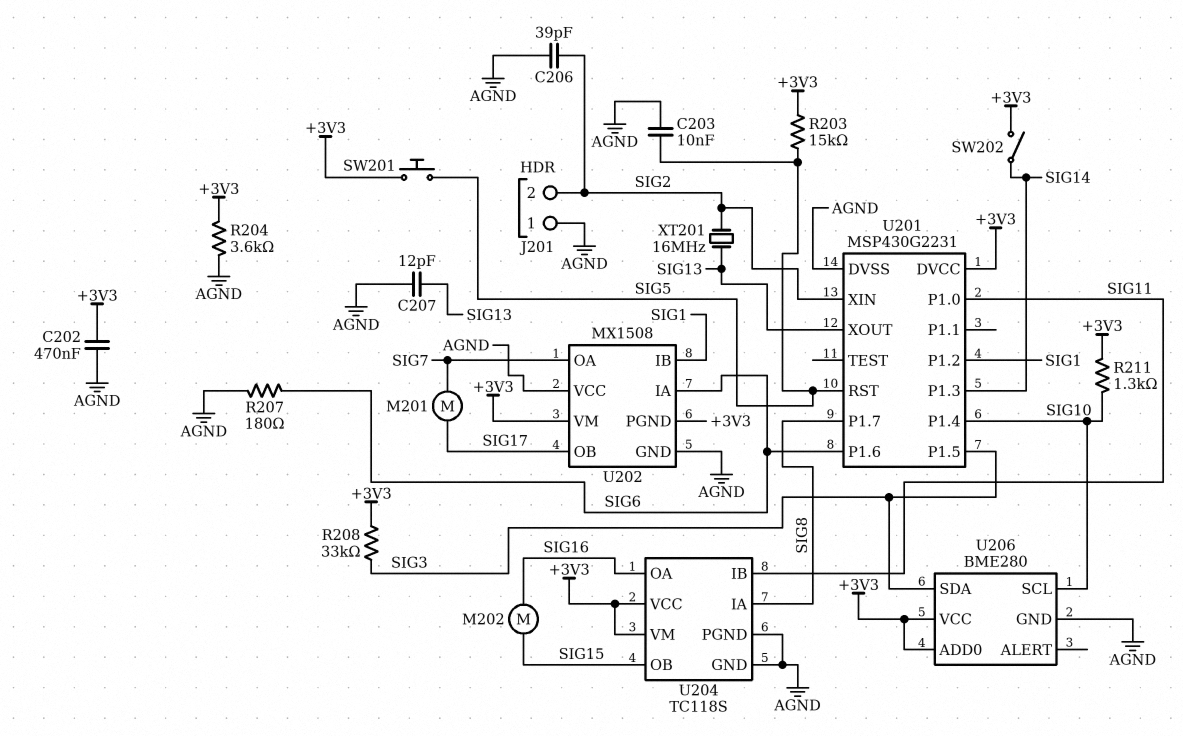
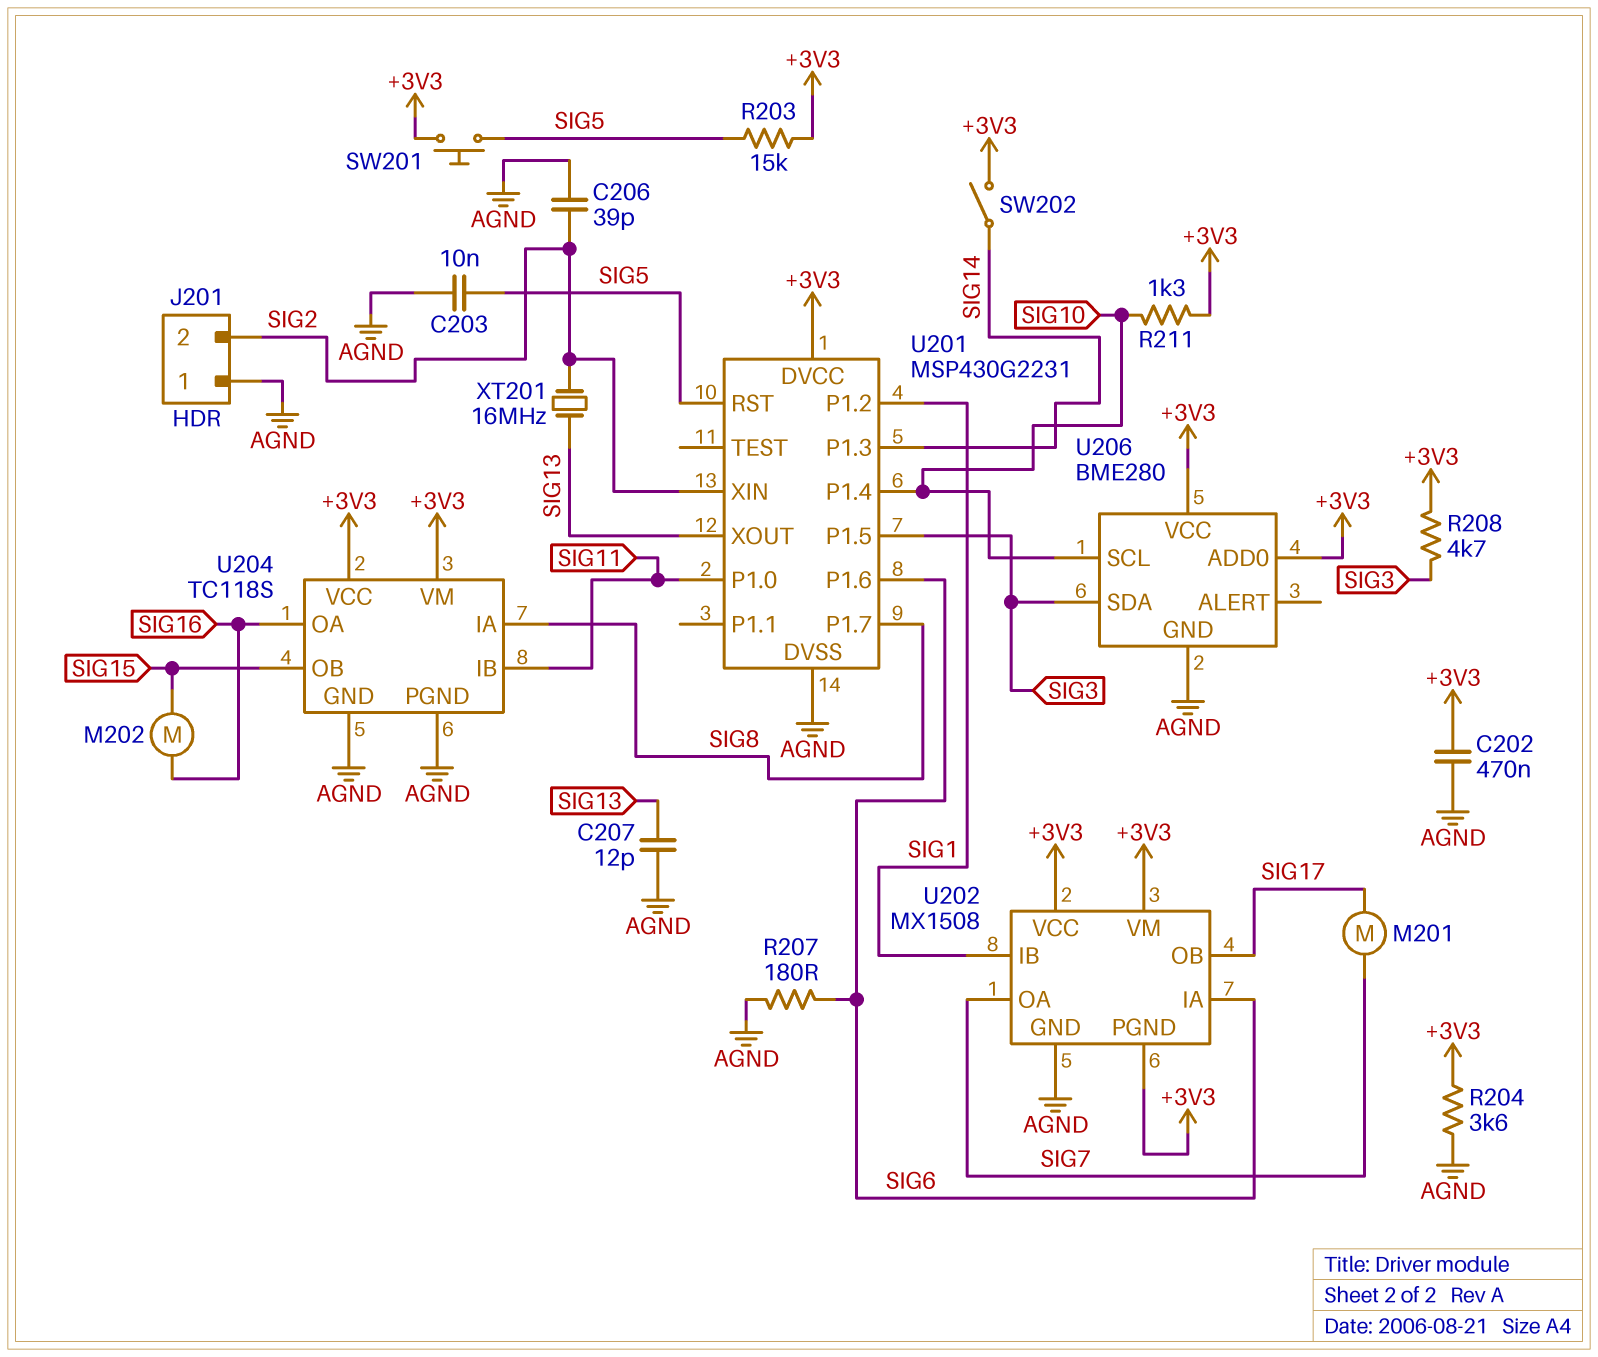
R208: 33k (+3V3, SIG3) -> 4.7k (+3V3, SIG3)
U202 pin VCC: AGND -> +3V3

